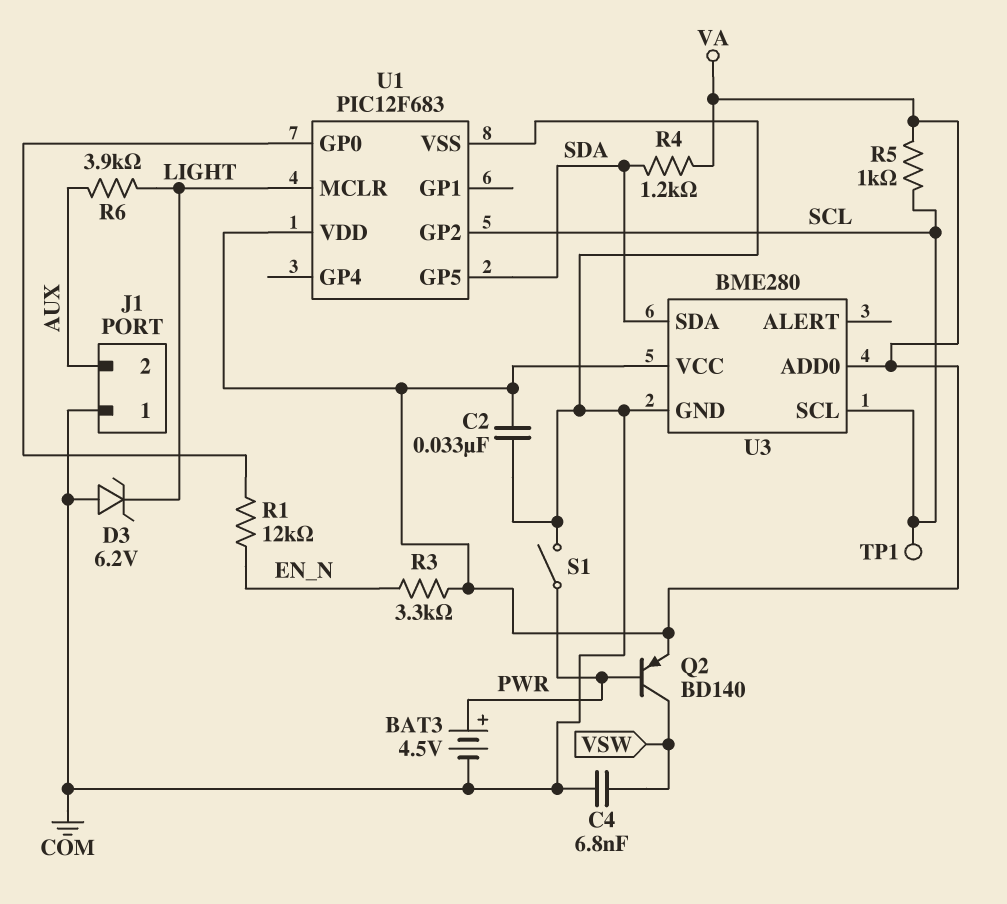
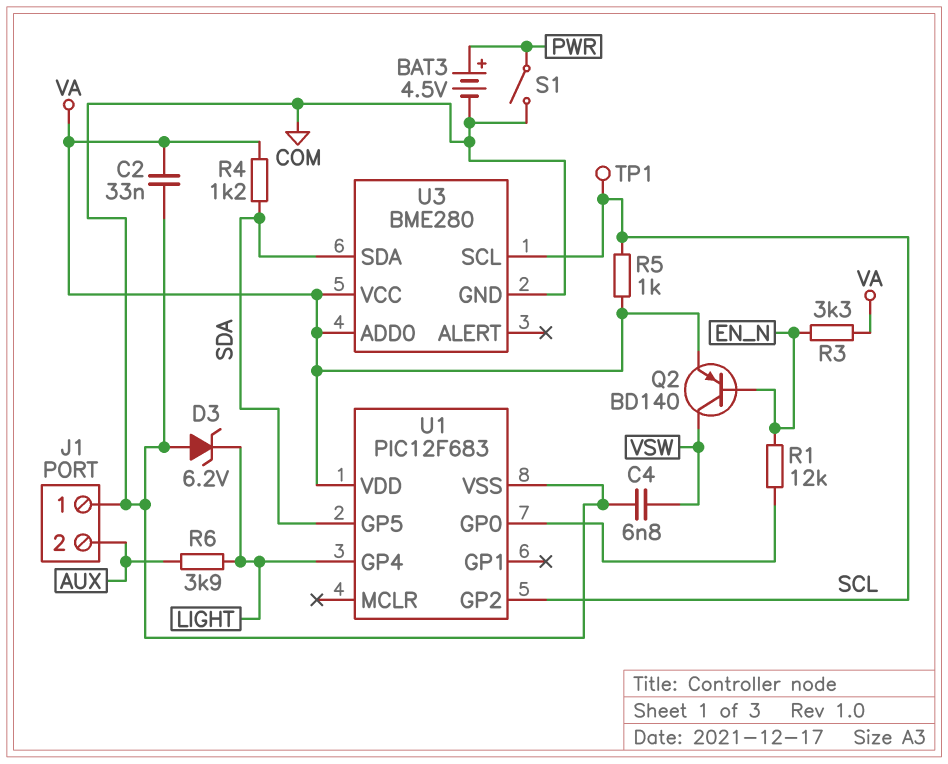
Q2: PNP BD140 (B PWR, C VSW, E VA) -> PNP BD140 (B EN_N, C VSW, E VA)
U1 pin GP4: none -> LIGHT
U1 pin MCLR: LIGHT -> none

